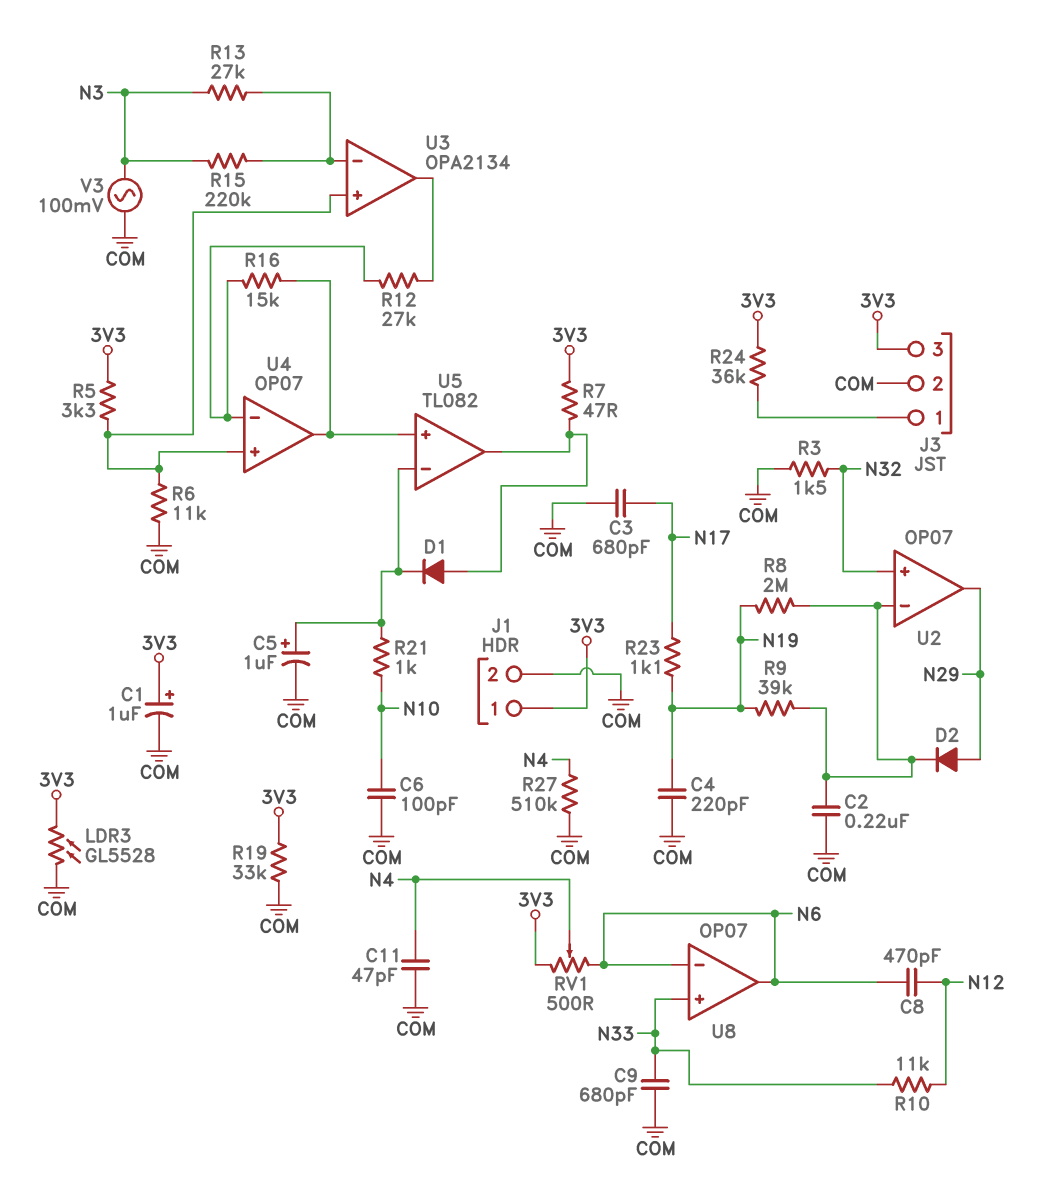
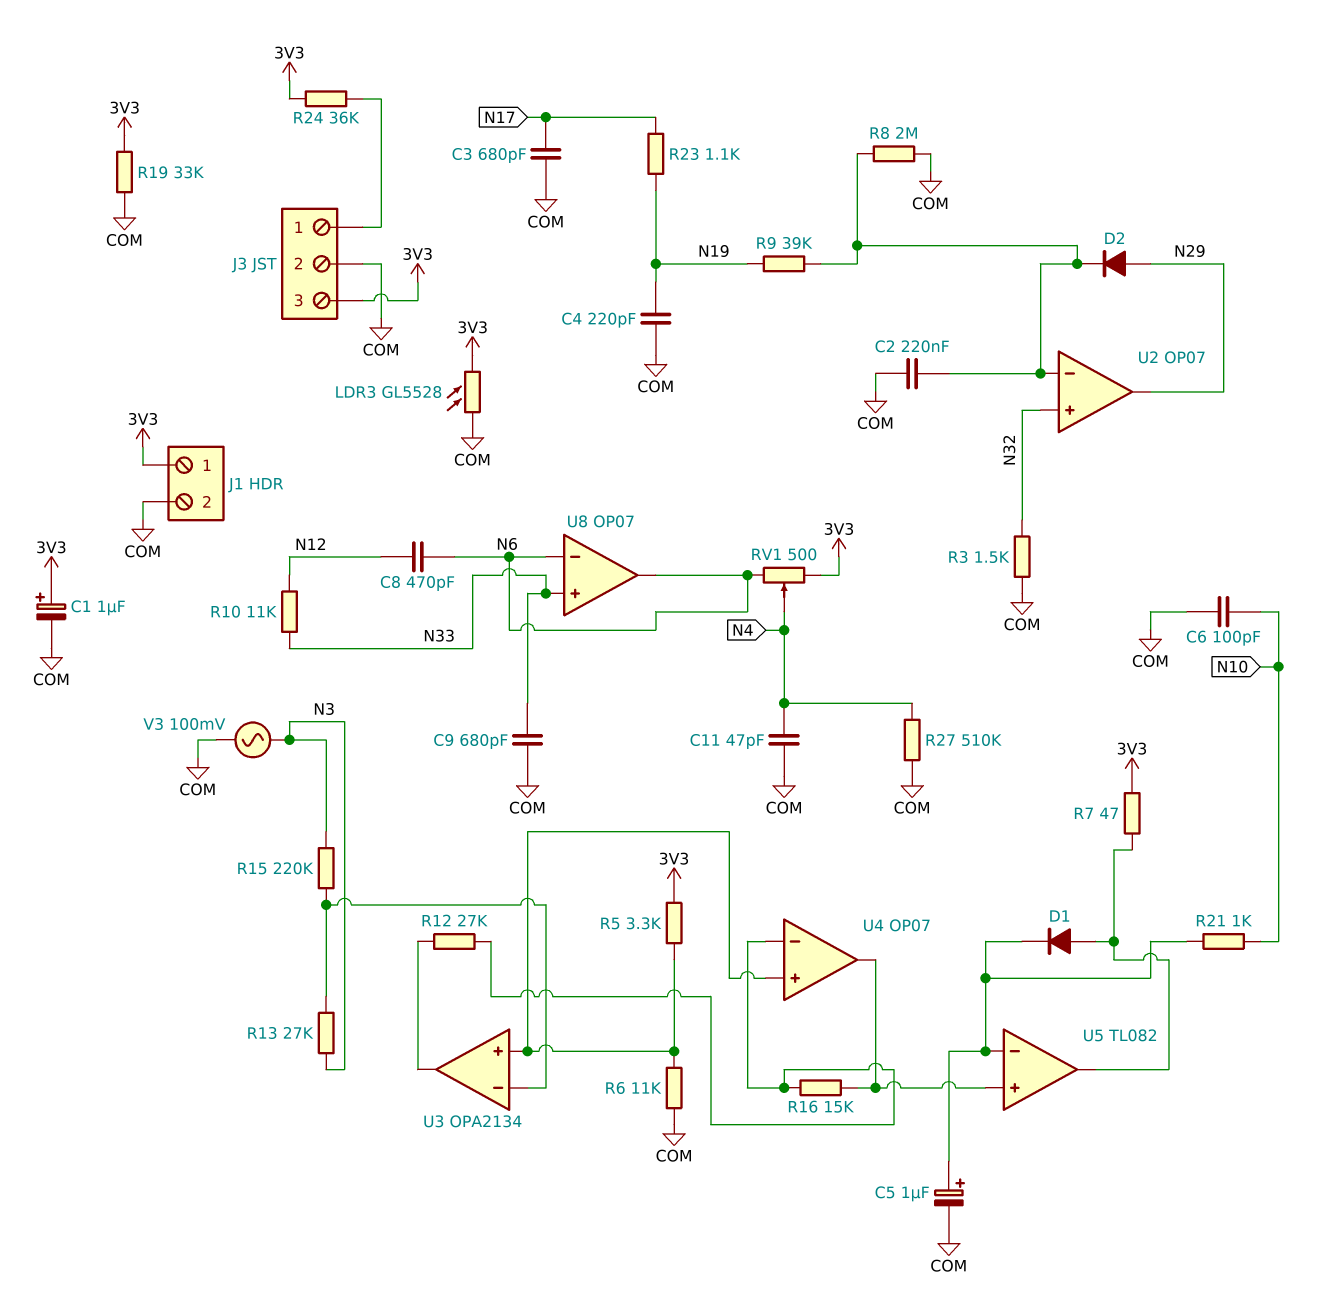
R8: 2M (N19, U2/in-) -> 2M (COM, U2/in-)

